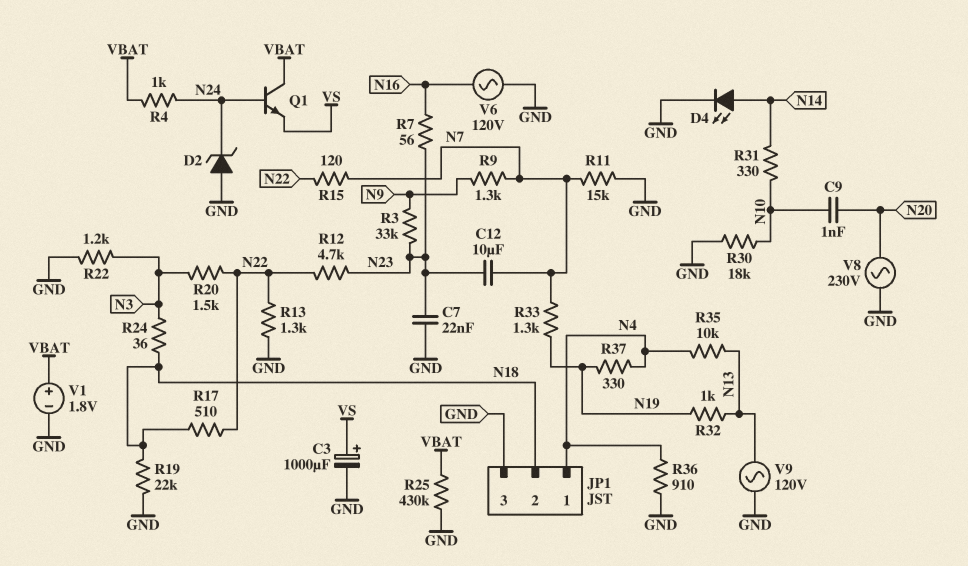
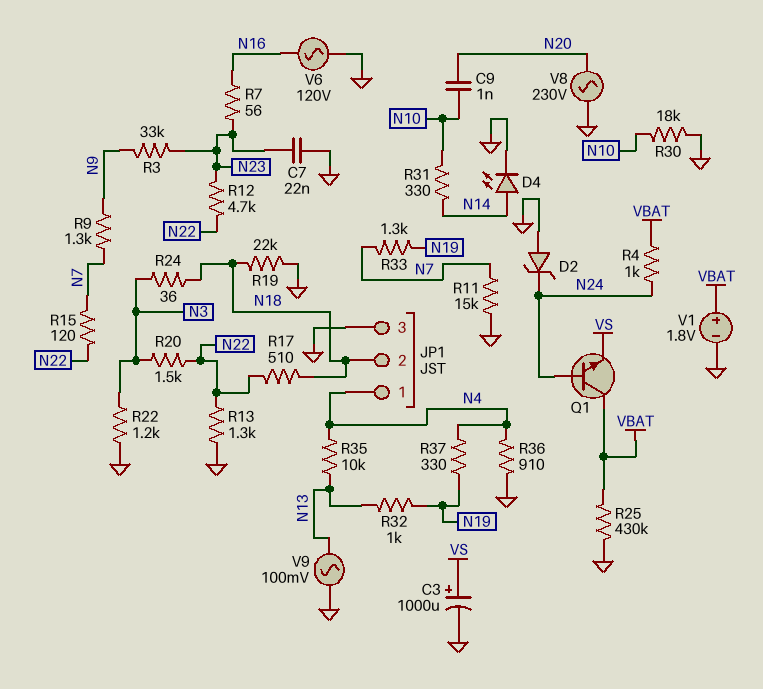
C12: 10uF (N7, N23) -> none
V9: AC 120V (GND, N13) -> AC 100mV (GND, N13)

